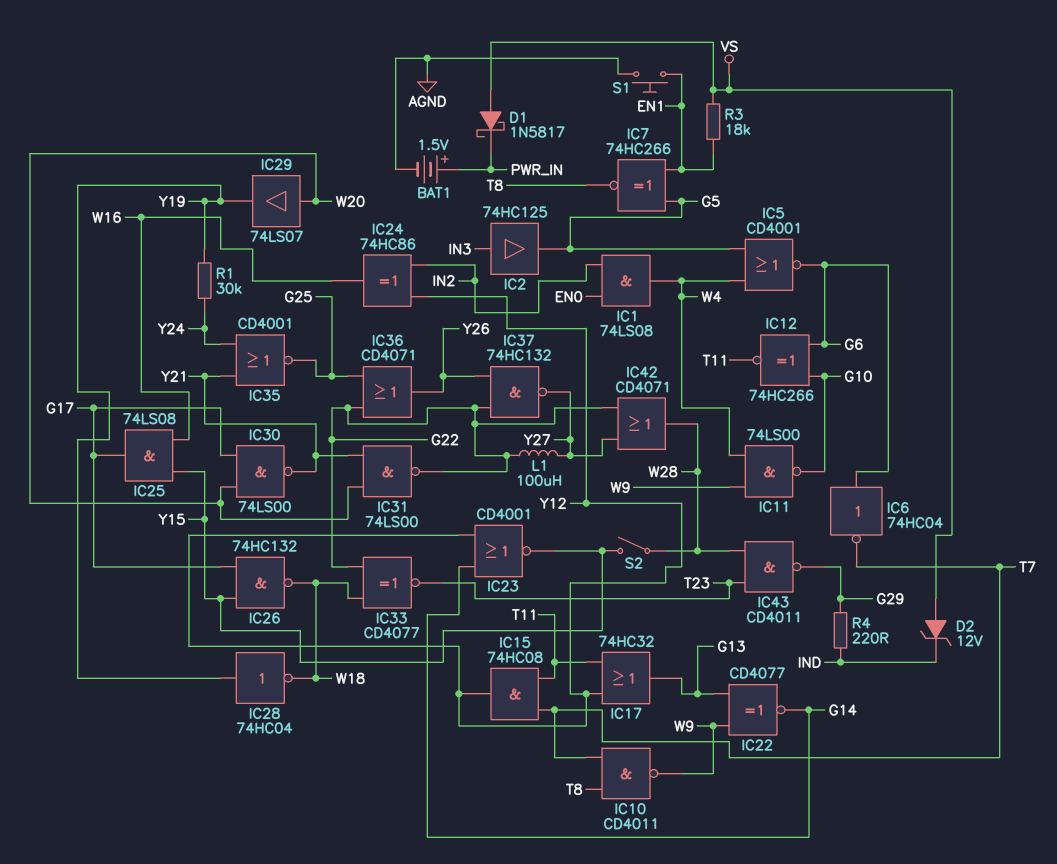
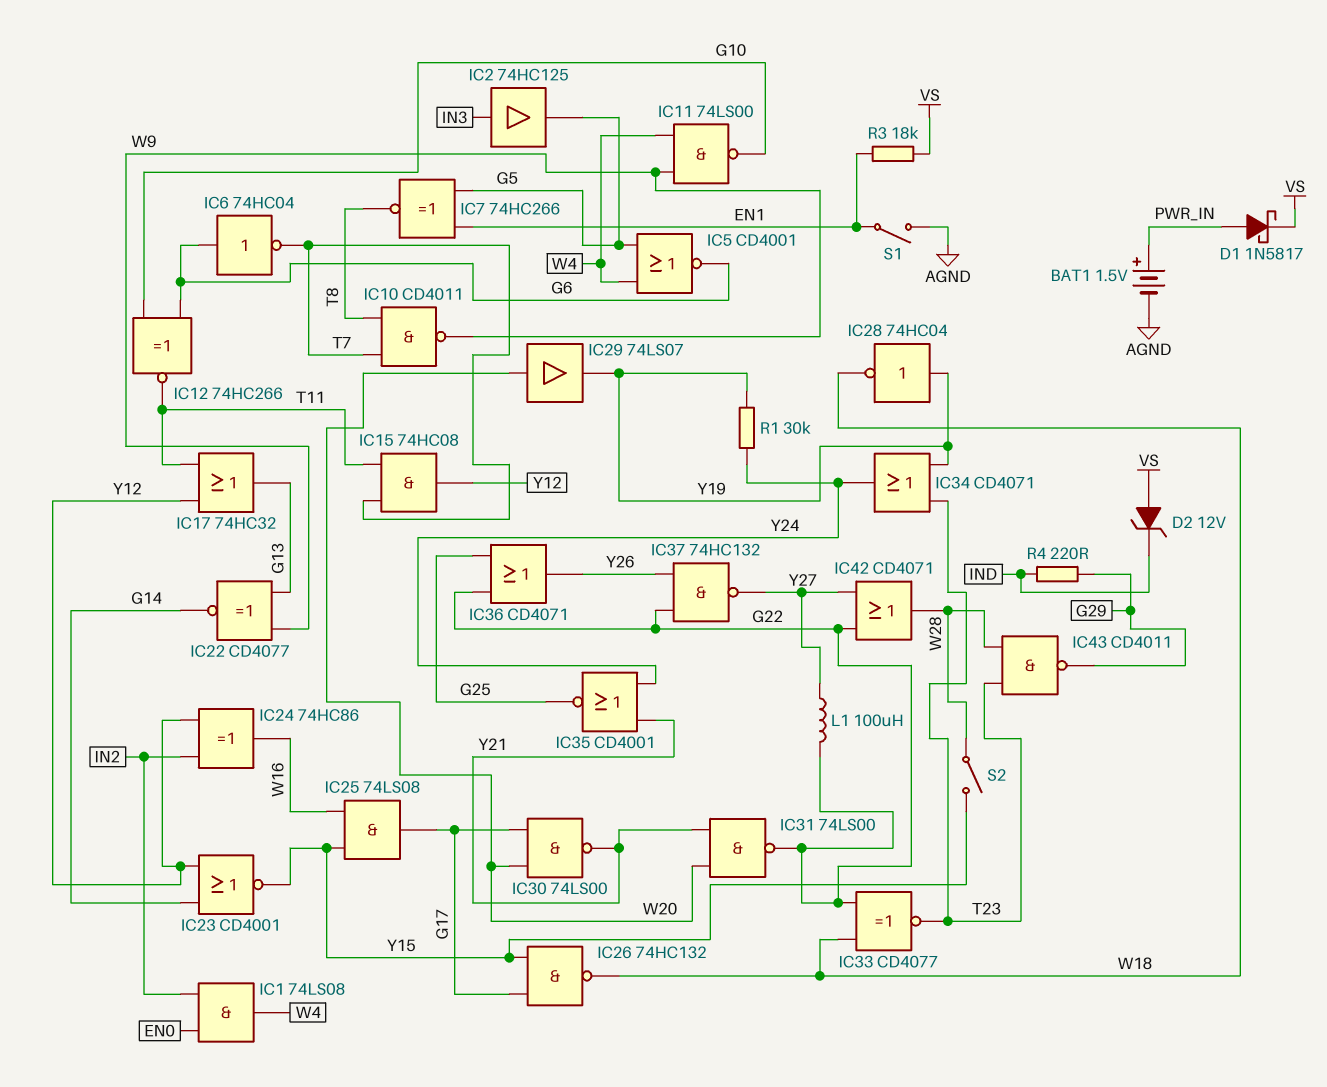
D1: schottky 1N5817 (A VS, K PWR_IN) -> schottky 1N5817 (A PWR_IN, K VS)
IC34: none -> OR CD4071 (in T23, in Y19, out Y24)
S1: button (AGND, EN1) -> switch (AGND, EN1)

